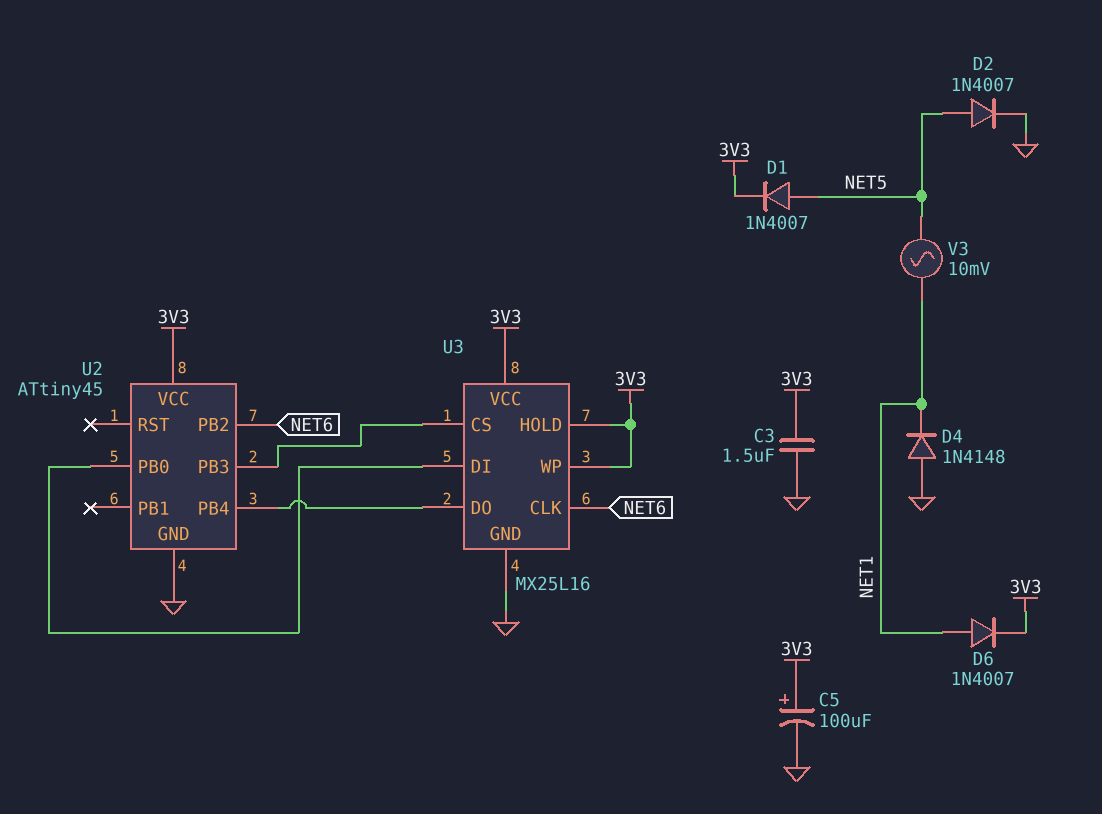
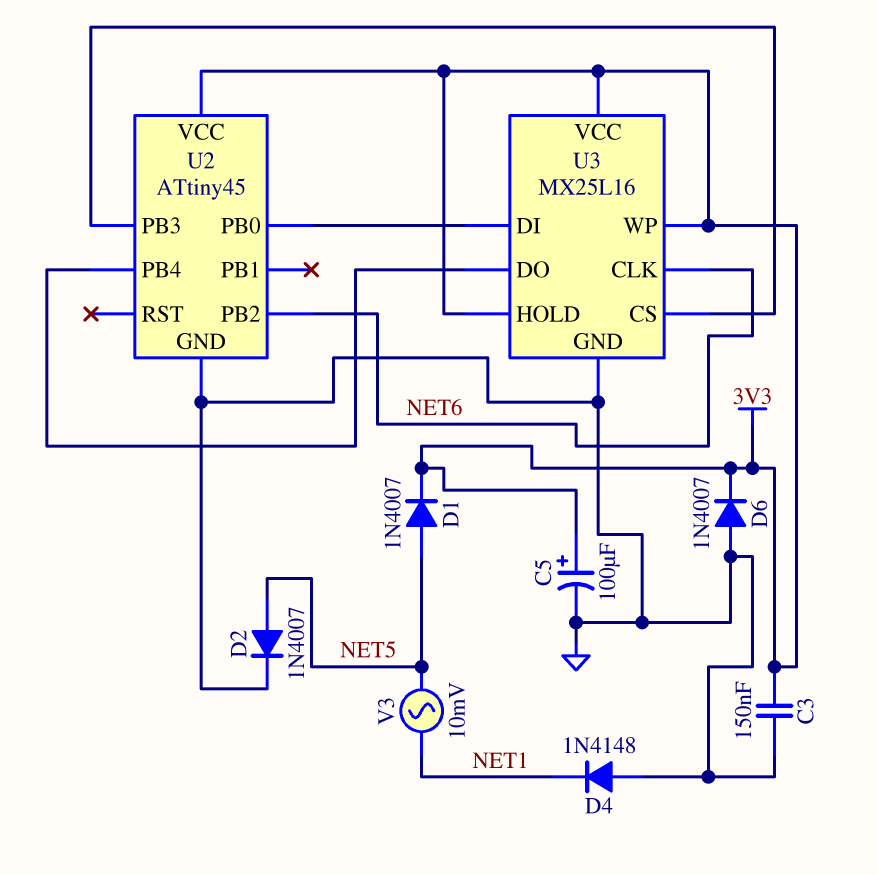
C3: 1.5uF (3V3, GND) -> 150nF (3V3, GND)
D6: diode 1N4007 (A NET1, K 3V3) -> diode 1N4007 (A GND, K 3V3)

